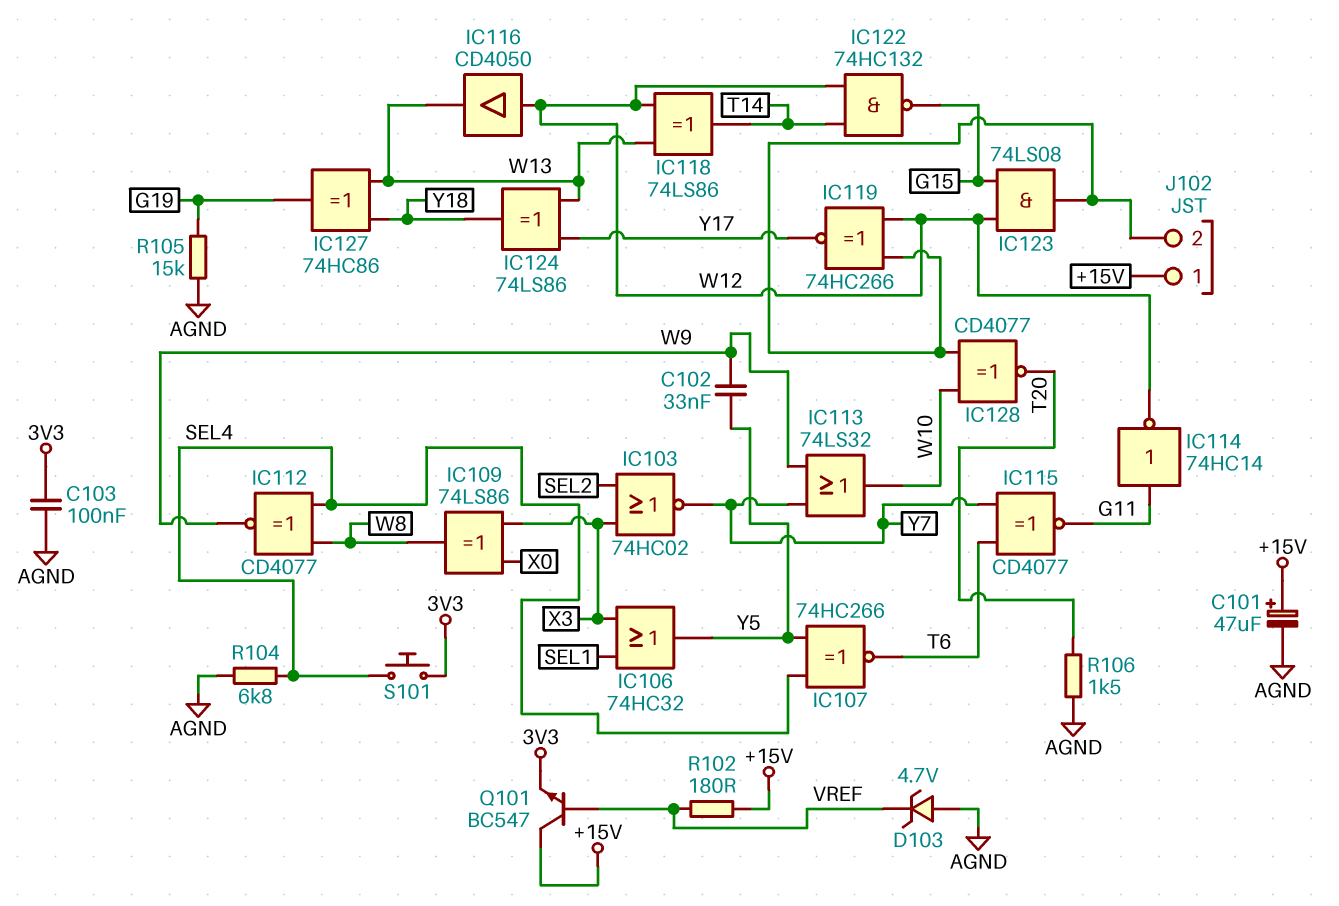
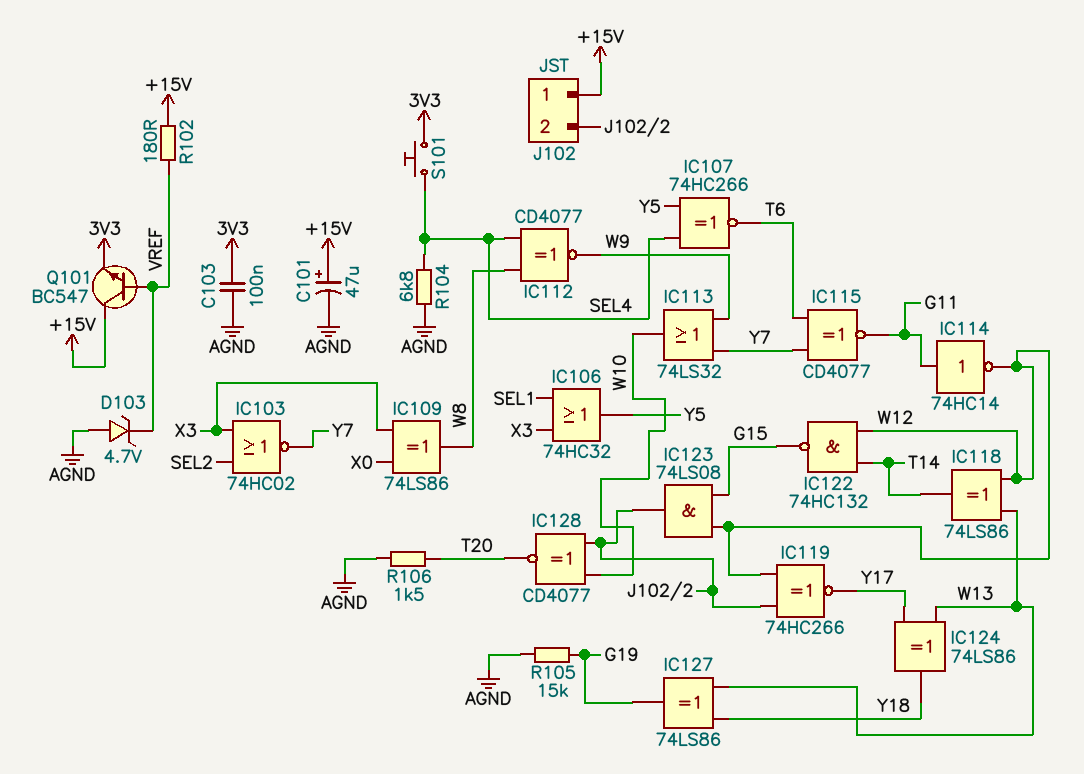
C102: 33nF (W9, Y5) -> none
IC116: buffer CD4050 (in W12, out W13) -> none
IC127: XOR 74HC86 (in W13, in Y18, out G19) -> XOR 74LS86 (in W13, in Y18, out G19)

